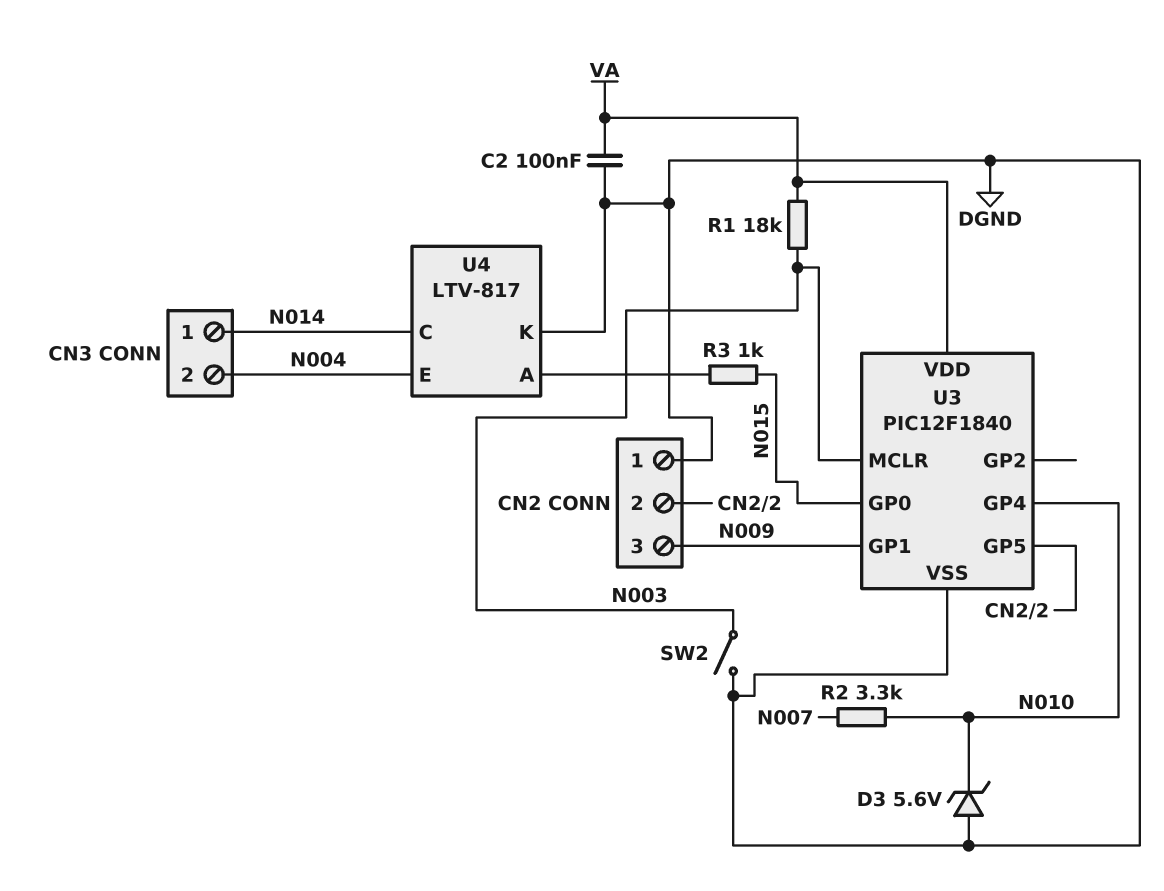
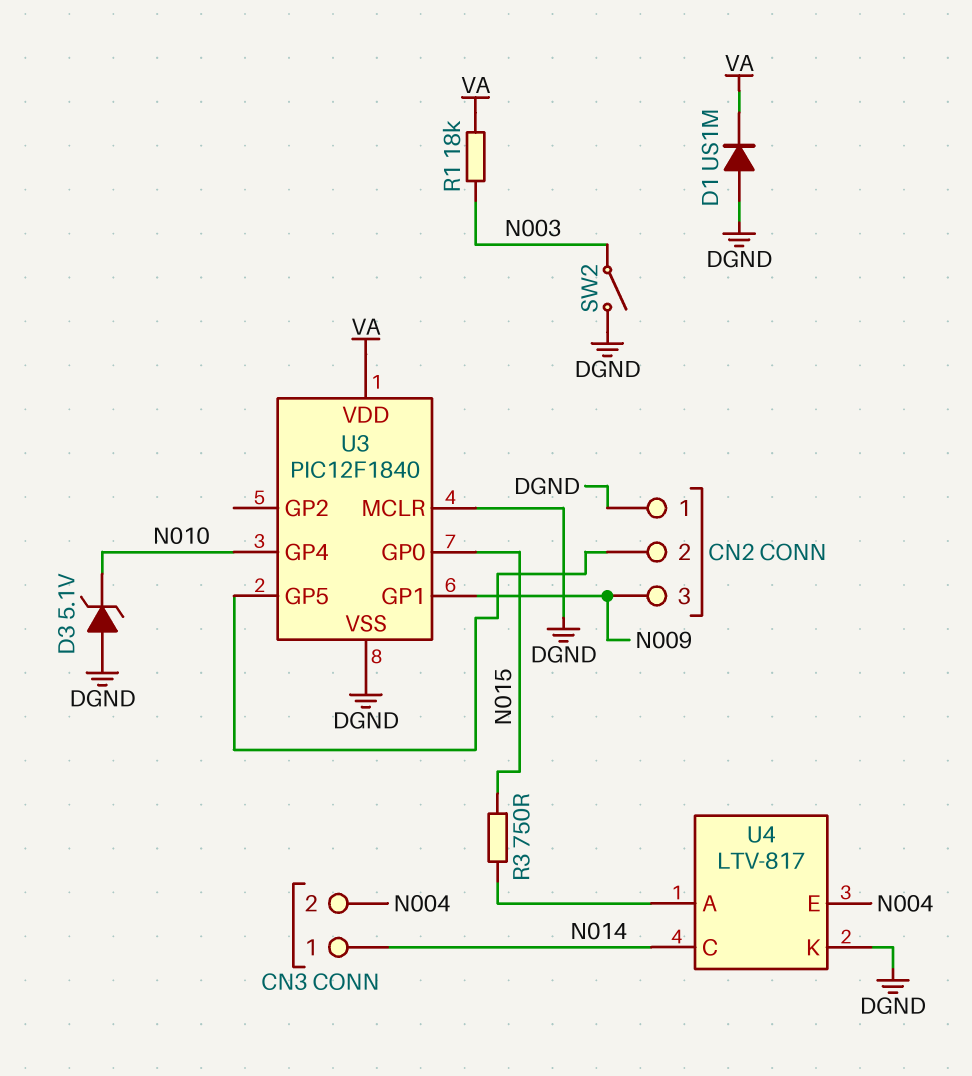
C2: 100nF (DGND, VA) -> none
D1: none -> diode US1M (A DGND, K VA)
D3: zener 5.6V (A DGND, K N010) -> zener 5.1V (A DGND, K N010)
R2: 3.3k (N007, N010) -> none
R3: 1k (N015, U4/A) -> 750 (N015, U4/A)
U3 pin MCLR: N003 -> DGND

